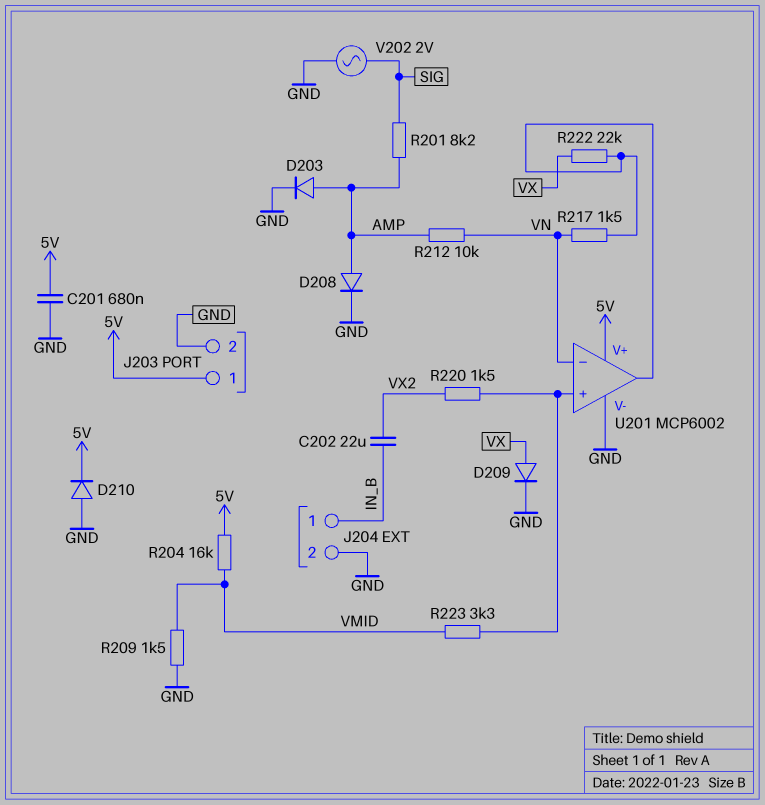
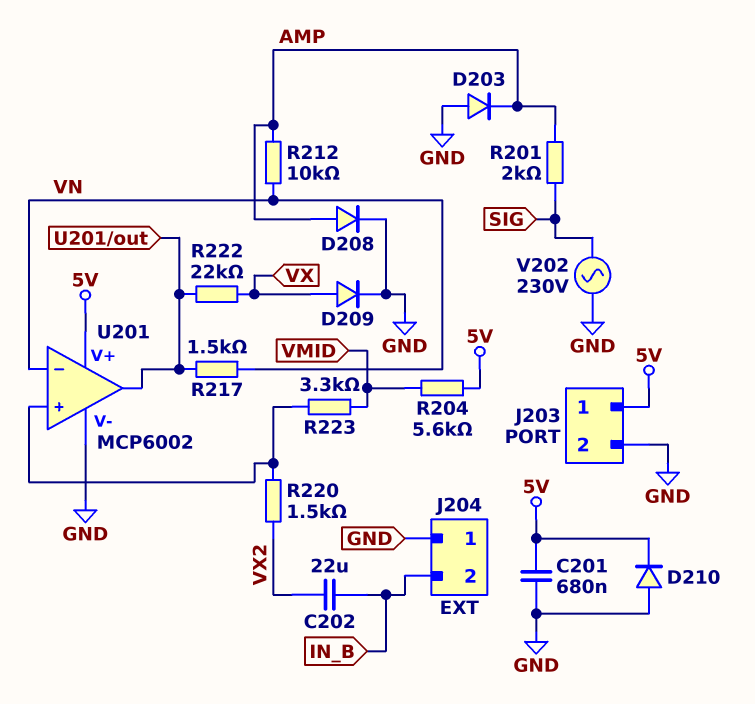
D203: diode (A AMP, K GND) -> diode (A GND, K AMP)
J204 pin 1: IN_B -> GND
J204 pin 2: GND -> IN_B
R201: 8.2k (AMP, SIG) -> 2k (AMP, SIG)
R204: 16k (5V, VMID) -> 5.6k (5V, VMID)
R209: 1.5k (GND, VMID) -> none
V202: AC 2V (GND, SIG) -> AC 230V (GND, SIG)

